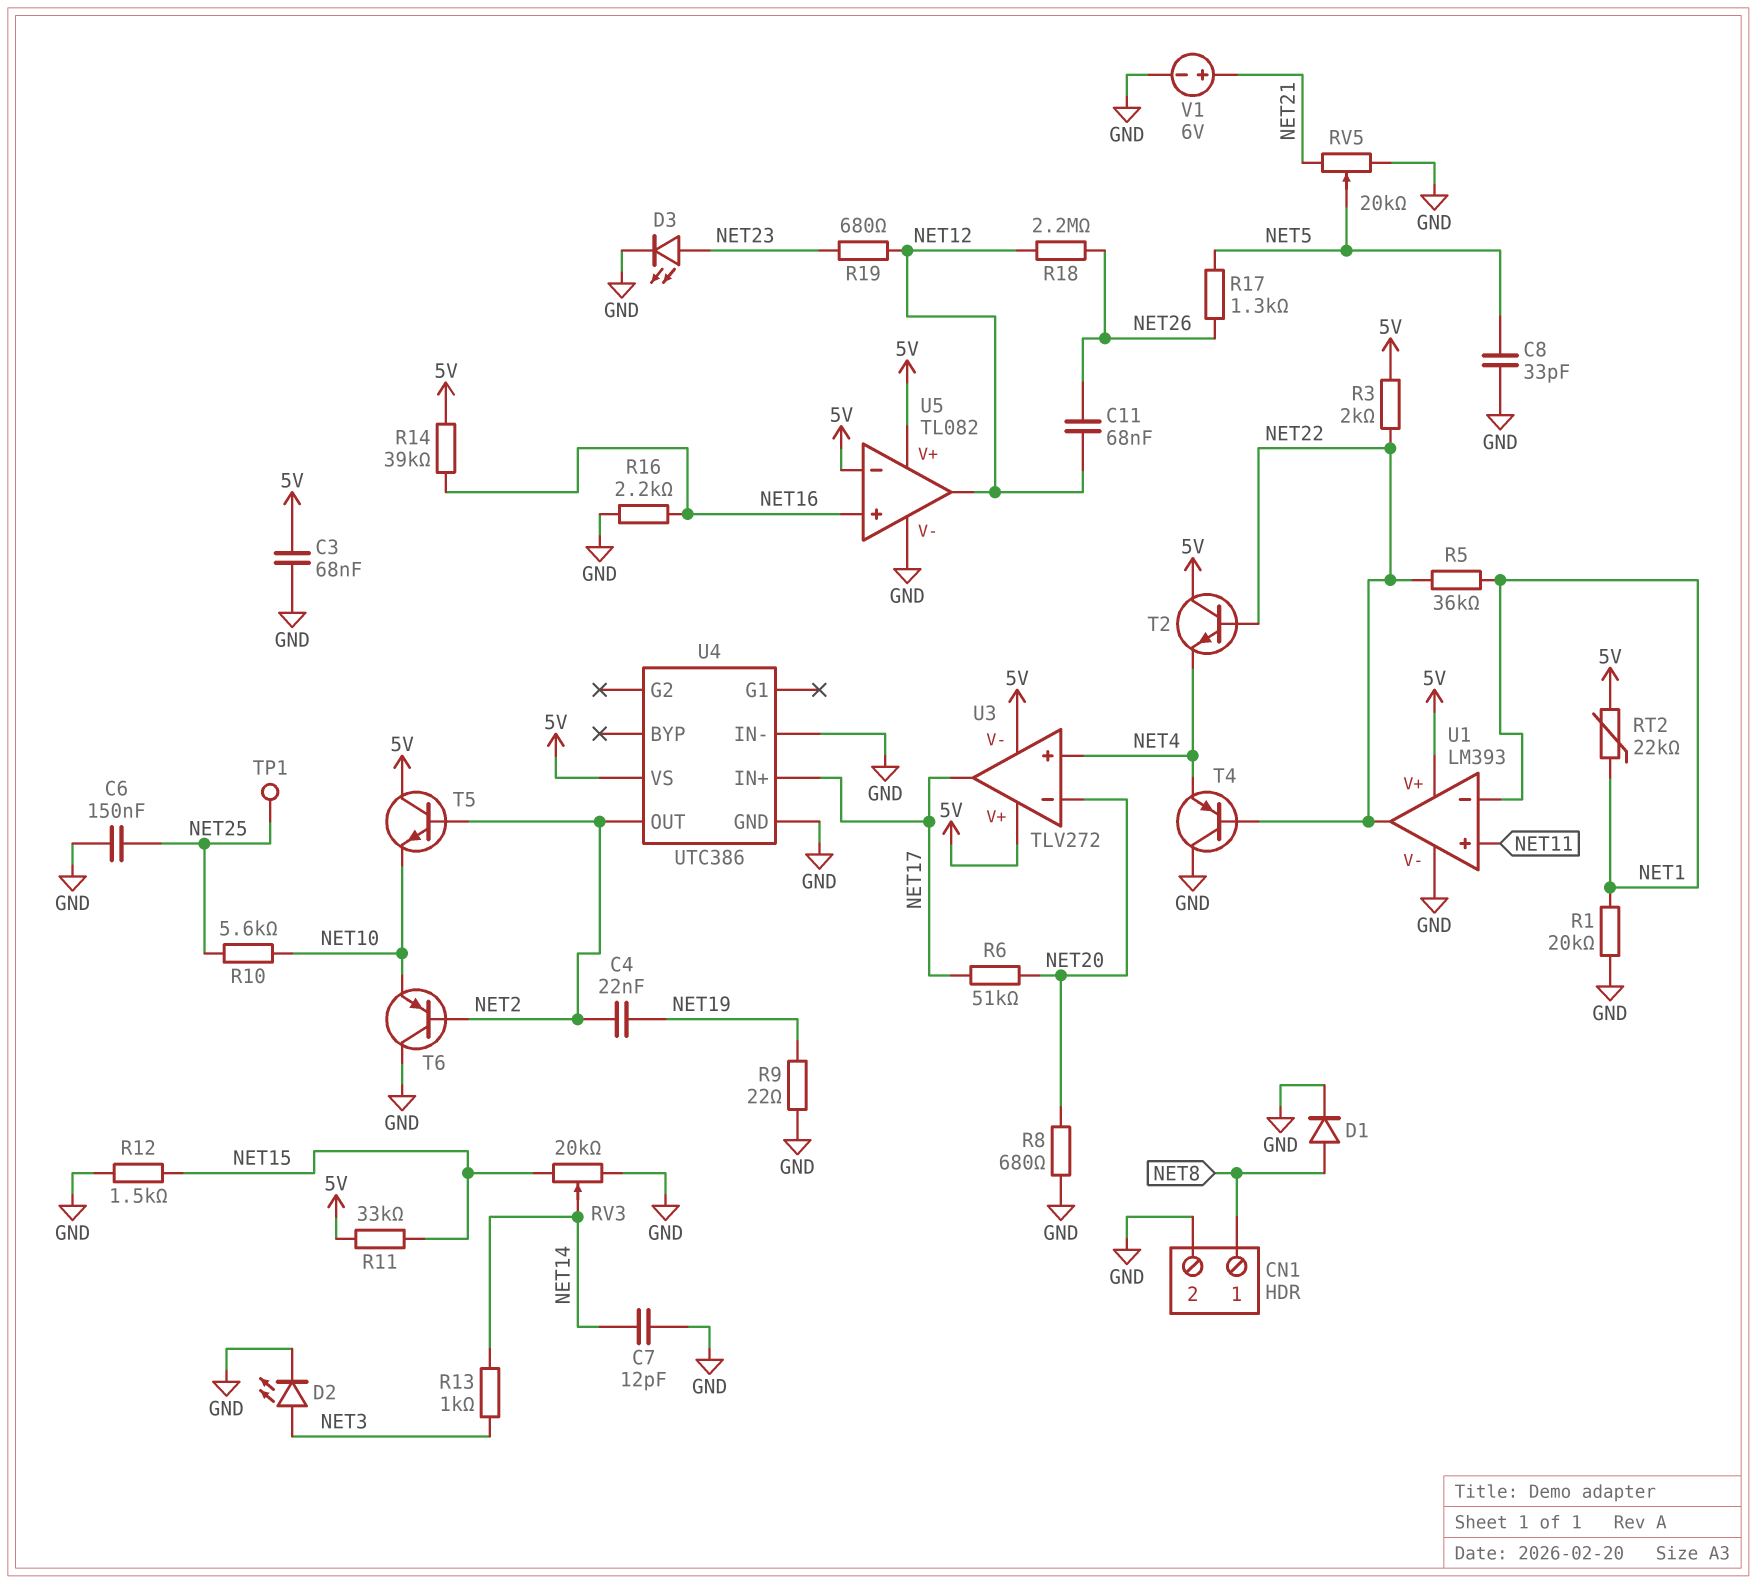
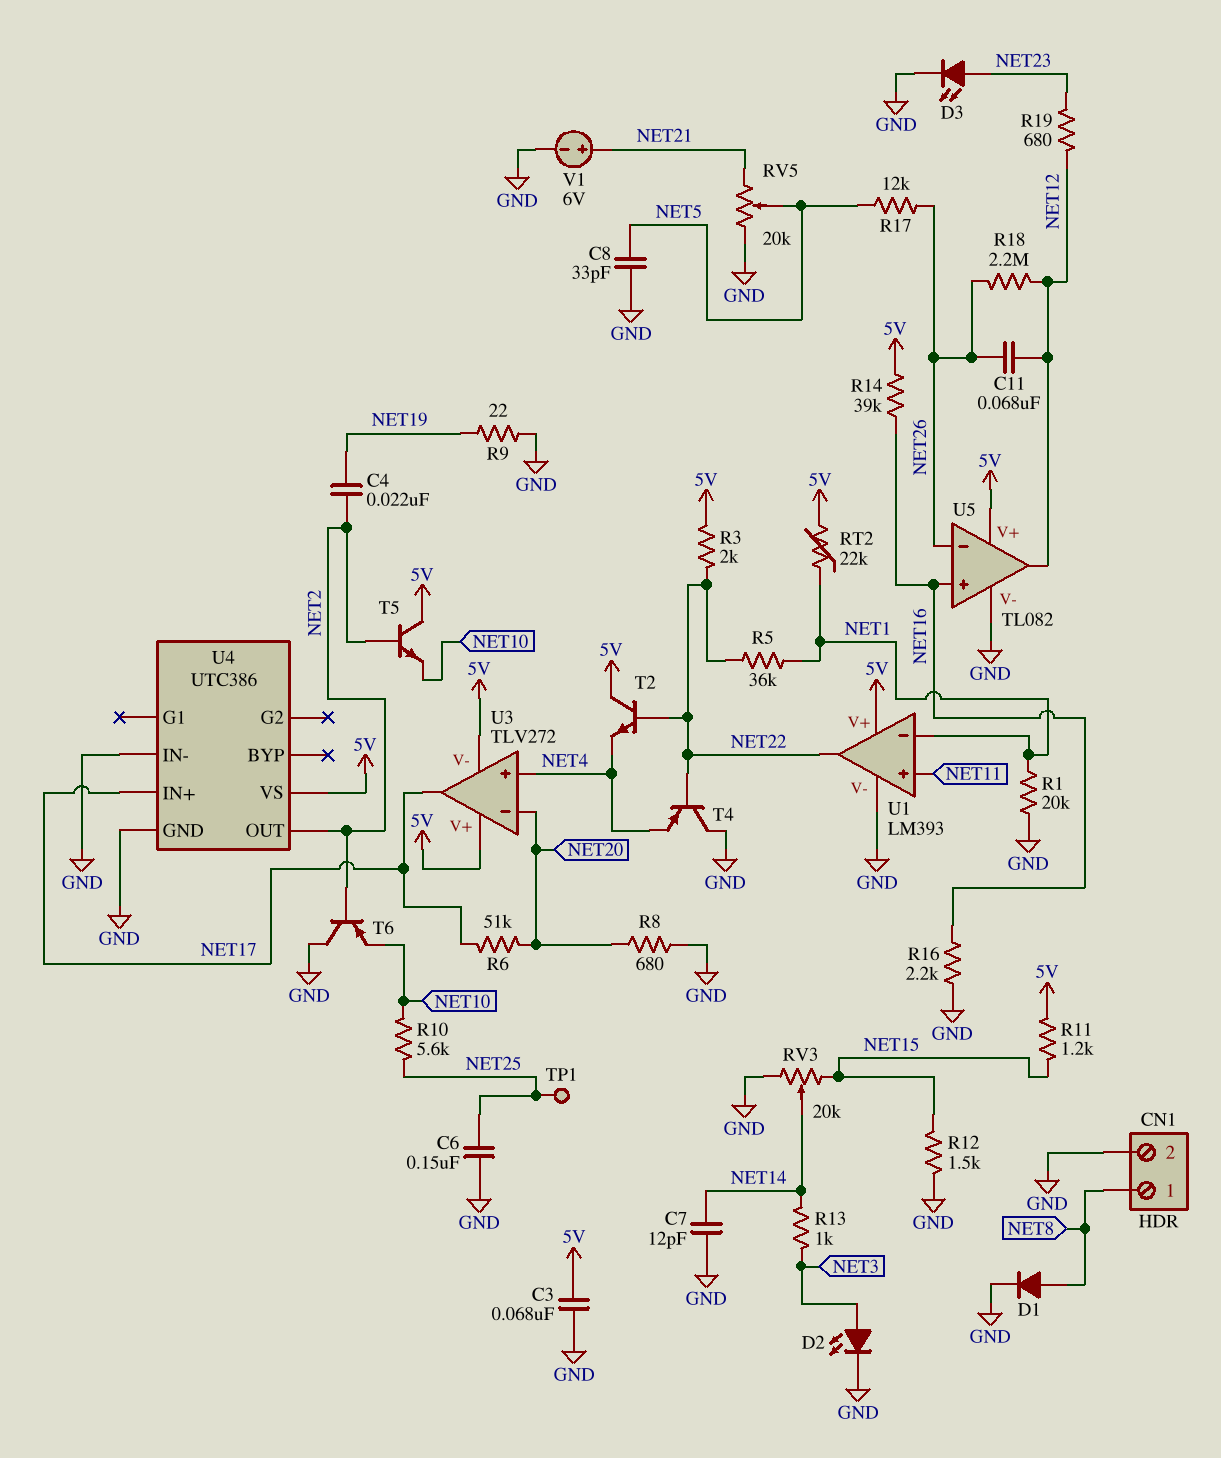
R11: 33k (5V, NET15) -> 1.2k (5V, NET15)
R17: 1.3k (NET5, NET26) -> 12k (NET5, NET26)
U5 pin in-: 5V -> NET26

